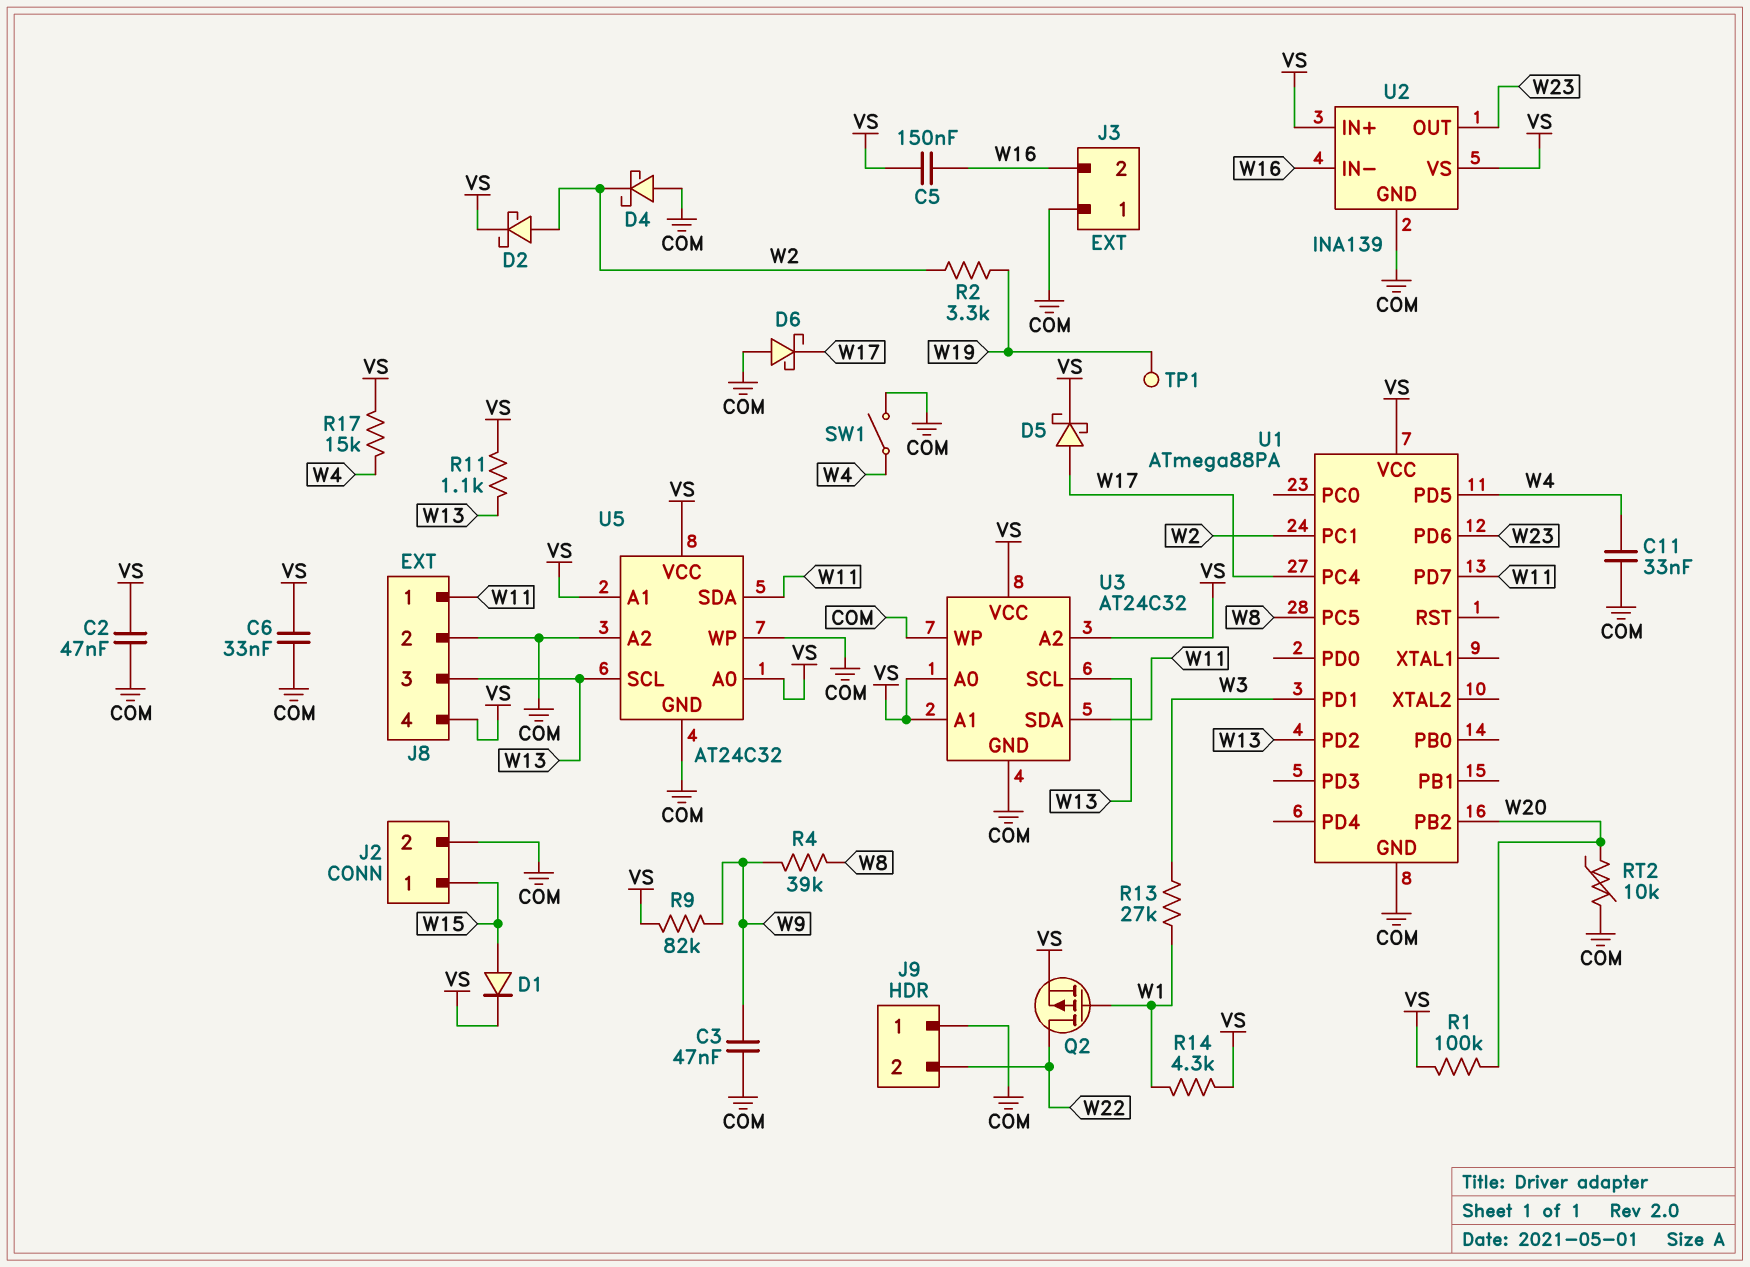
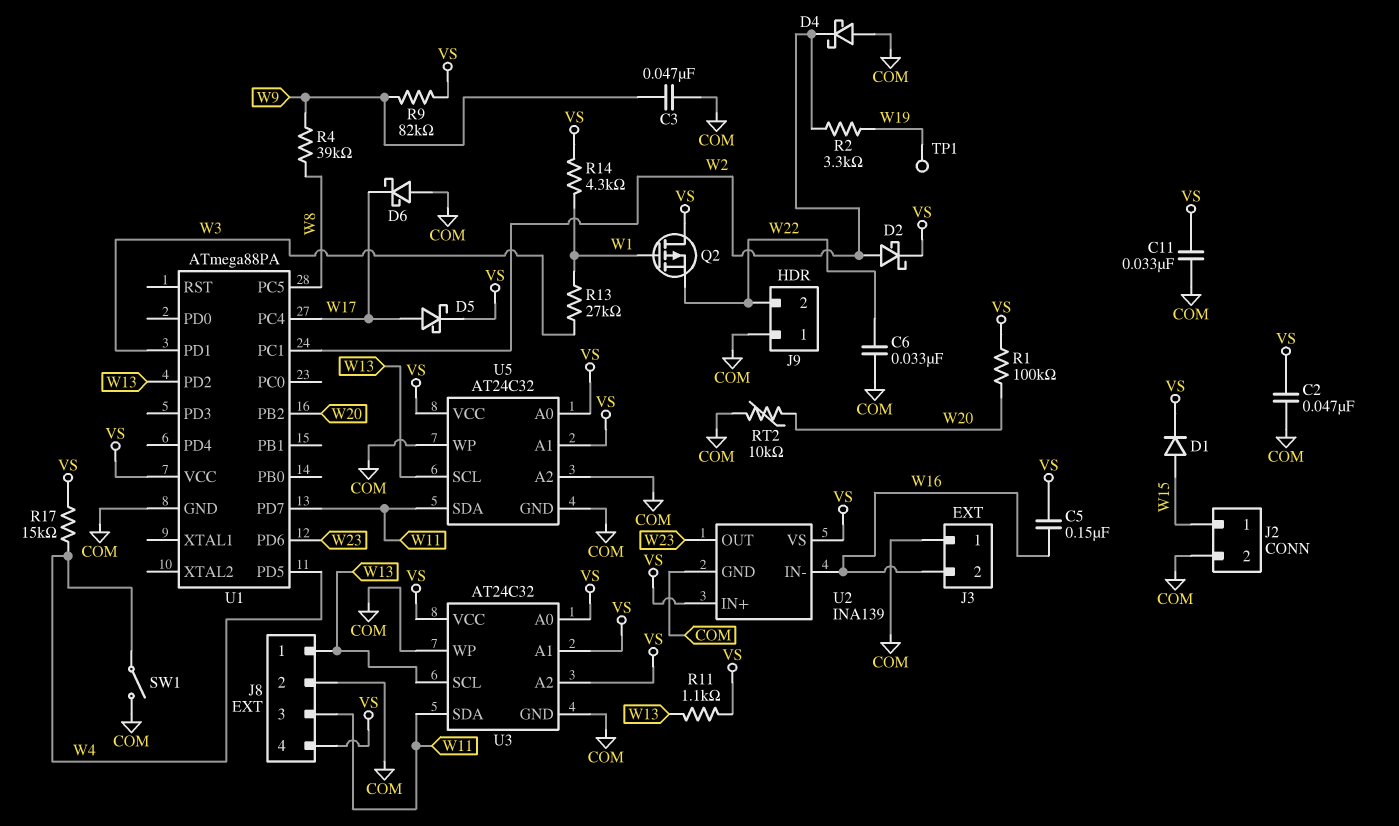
C6: 33nF (COM, VS) -> 33nF (COM, W22)
C11: 33nF (COM, W4) -> 33nF (COM, VS)
J8 pin 1: W11 -> W13
J8 pin 3: W13 -> W11
Q2: PMOS (G W1, D W22, S VS) -> PMOS (G W1, D VS, S W22)

